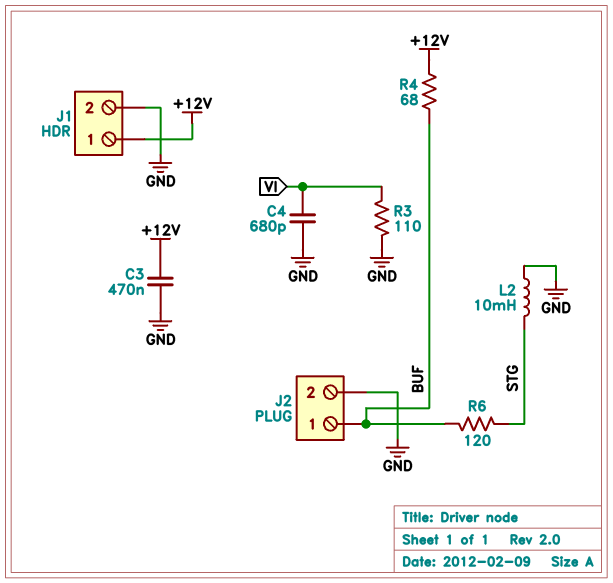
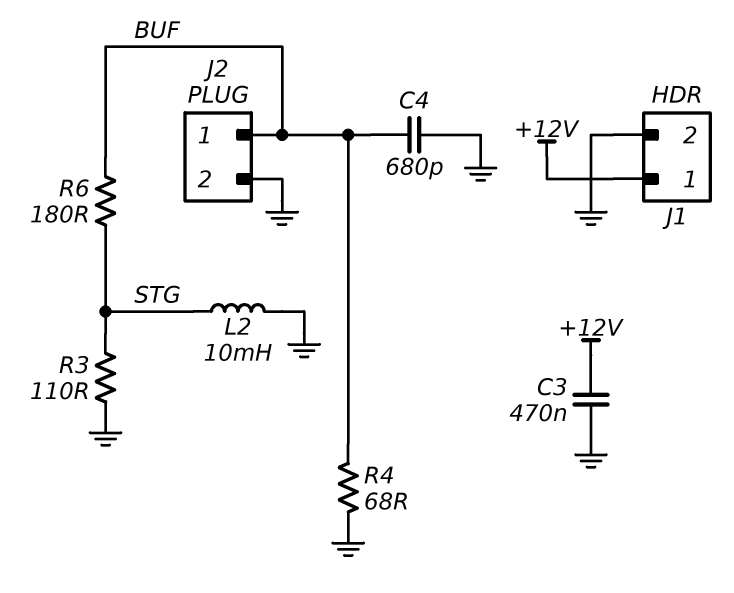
C4: 680pF (GND, VI) -> 680pF (BUF, GND)
R3: 110 (GND, VI) -> 110 (GND, STG)
R4: 68 (+12V, BUF) -> 68 (BUF, GND)
R6: 120 (BUF, STG) -> 180 (BUF, STG)

